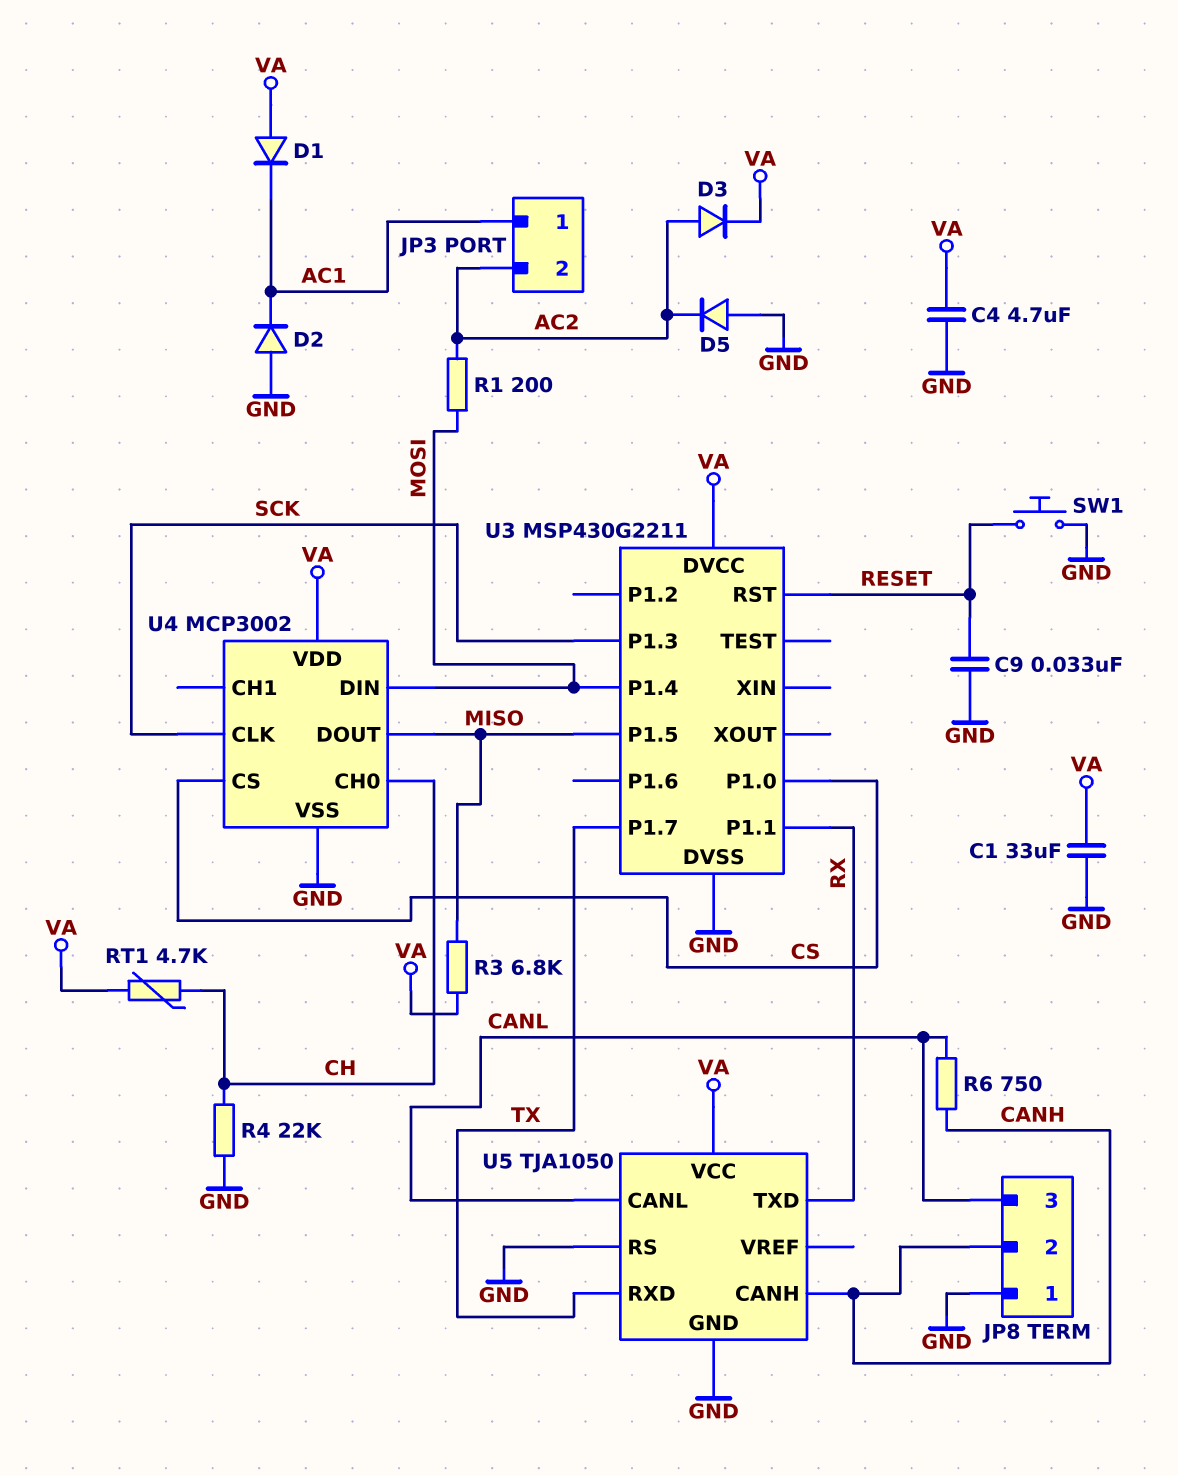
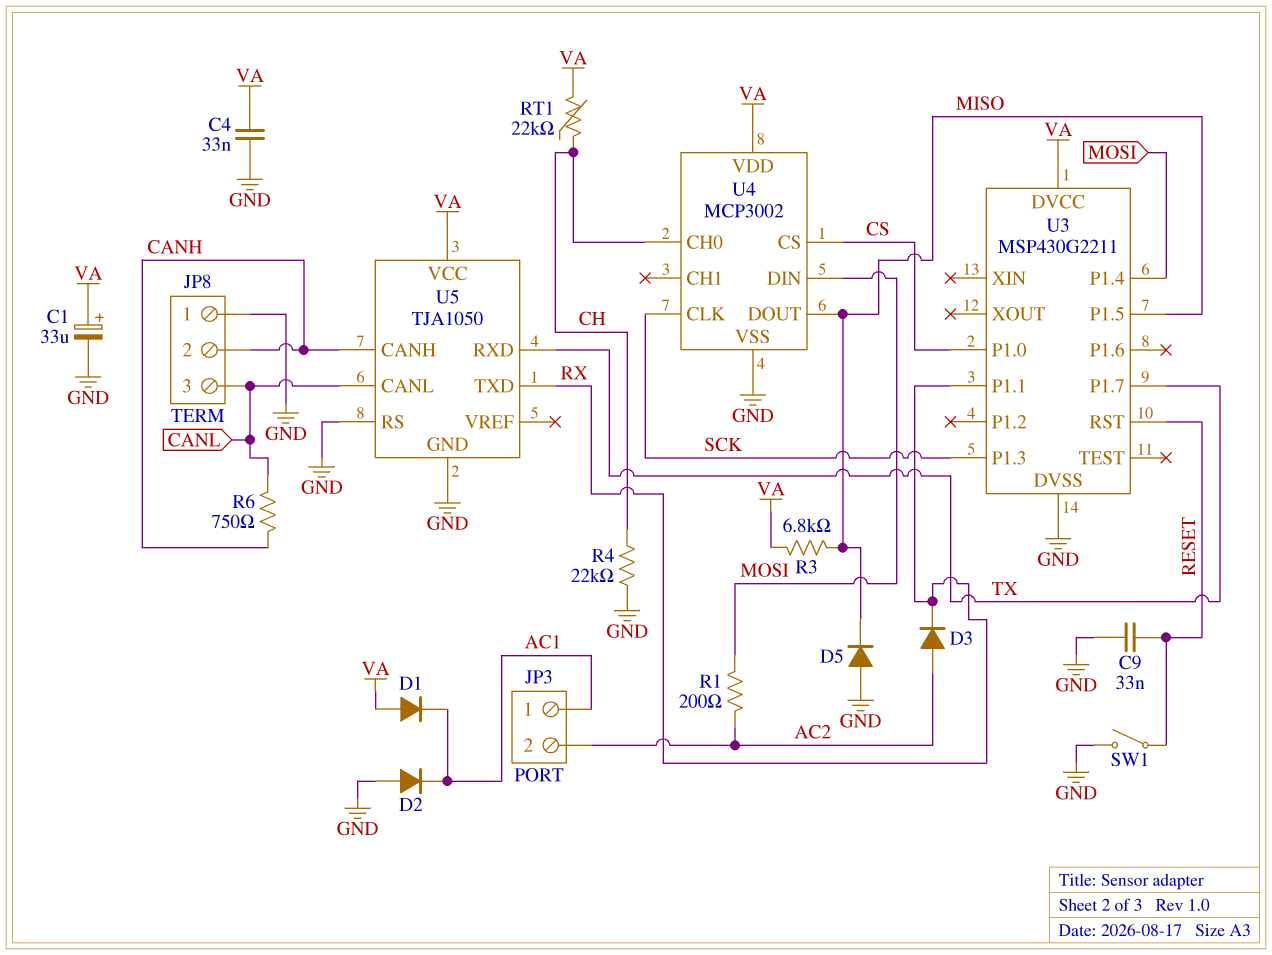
C1: 33uF (GND, VA) -> 33uF (plus VA, minus GND)
C4: 4.7uF (GND, VA) -> 33nF (GND, VA)
D3: diode (A AC2, K VA) -> diode (A AC2, K RX)
D5: diode (A GND, K AC2) -> diode (A GND, K MISO)
RT1: 4.7k (CH, VA) -> 22k (CH, VA)
SW1: button (GND, RESET) -> switch (GND, RESET)

